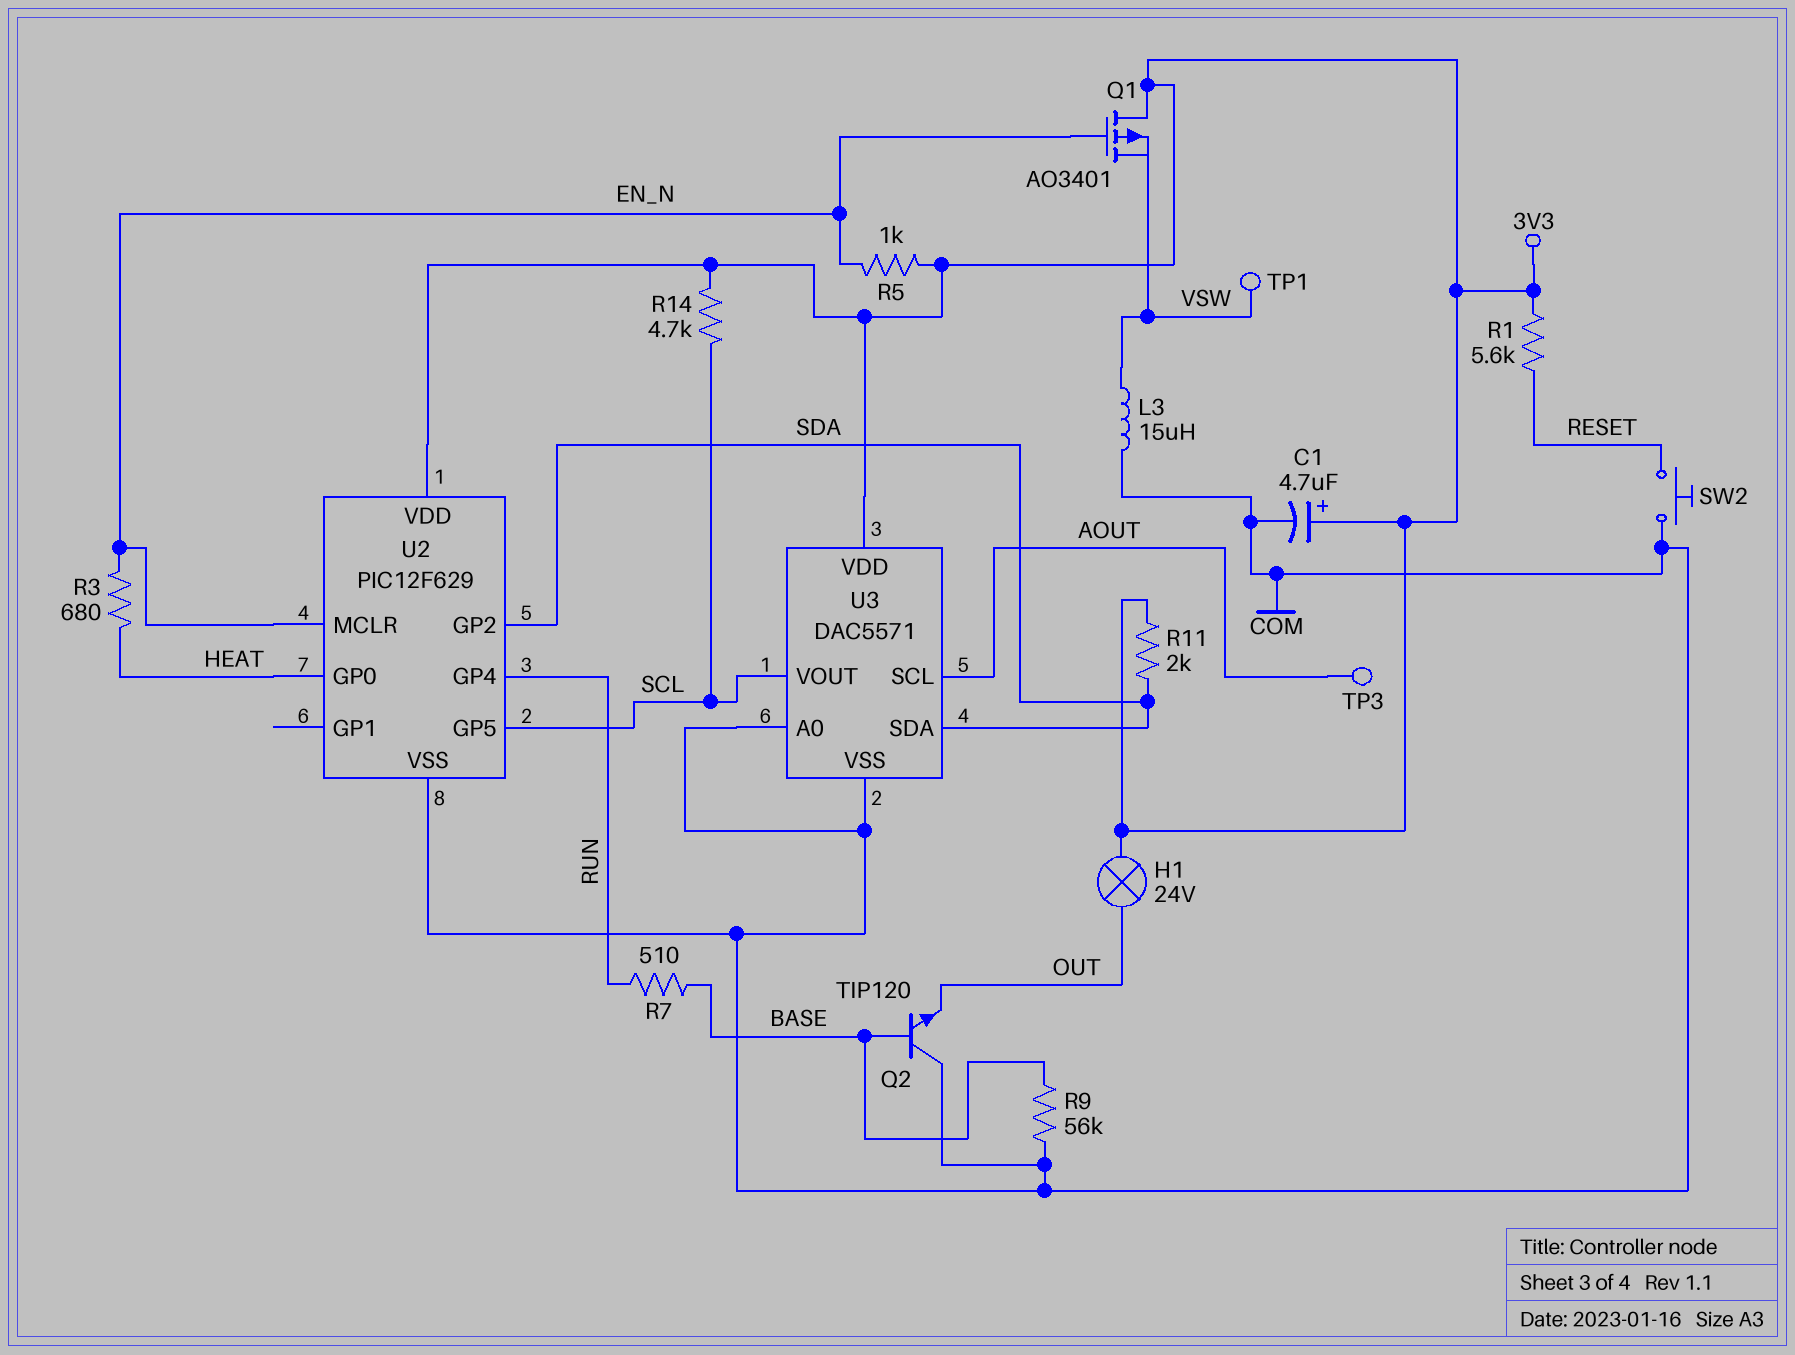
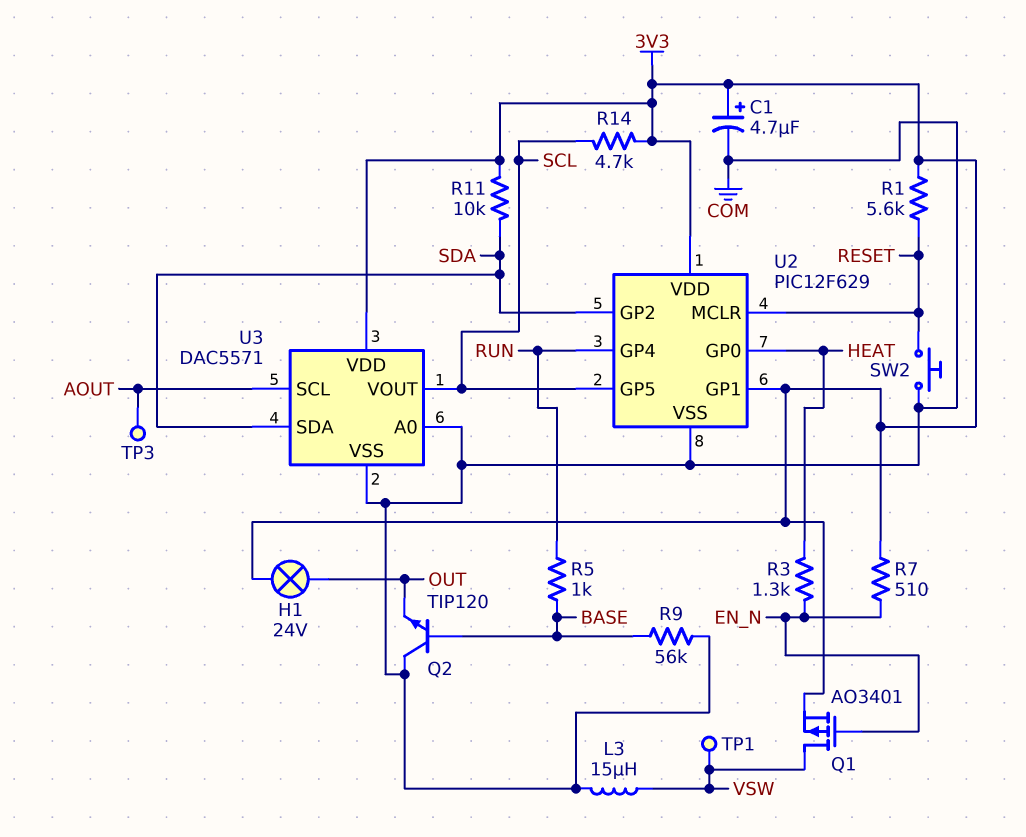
Q1: PMOS AO3401 (G EN_N, D 3V3, S VSW) -> PMOS AO3401 (G EN_N, D VSW, S 3V3)
R3: 680 (EN_N, HEAT) -> 1.3k (EN_N, HEAT)
R5: 1k (3V3, EN_N) -> 1k (BASE, RUN)
R7: 510 (BASE, RUN) -> 510 (3V3, EN_N)
R11: 2k (3V3, SDA) -> 10k (3V3, SDA)
U2 pin GP1: none -> 3V3
U2 pin MCLR: EN_N -> RESET

